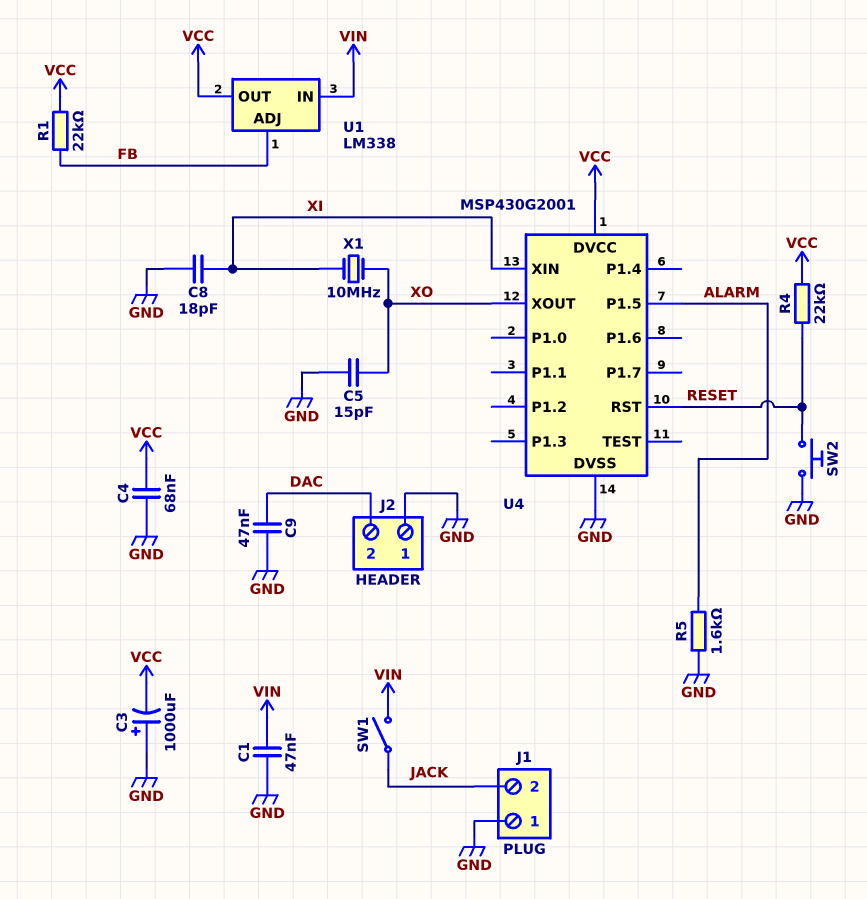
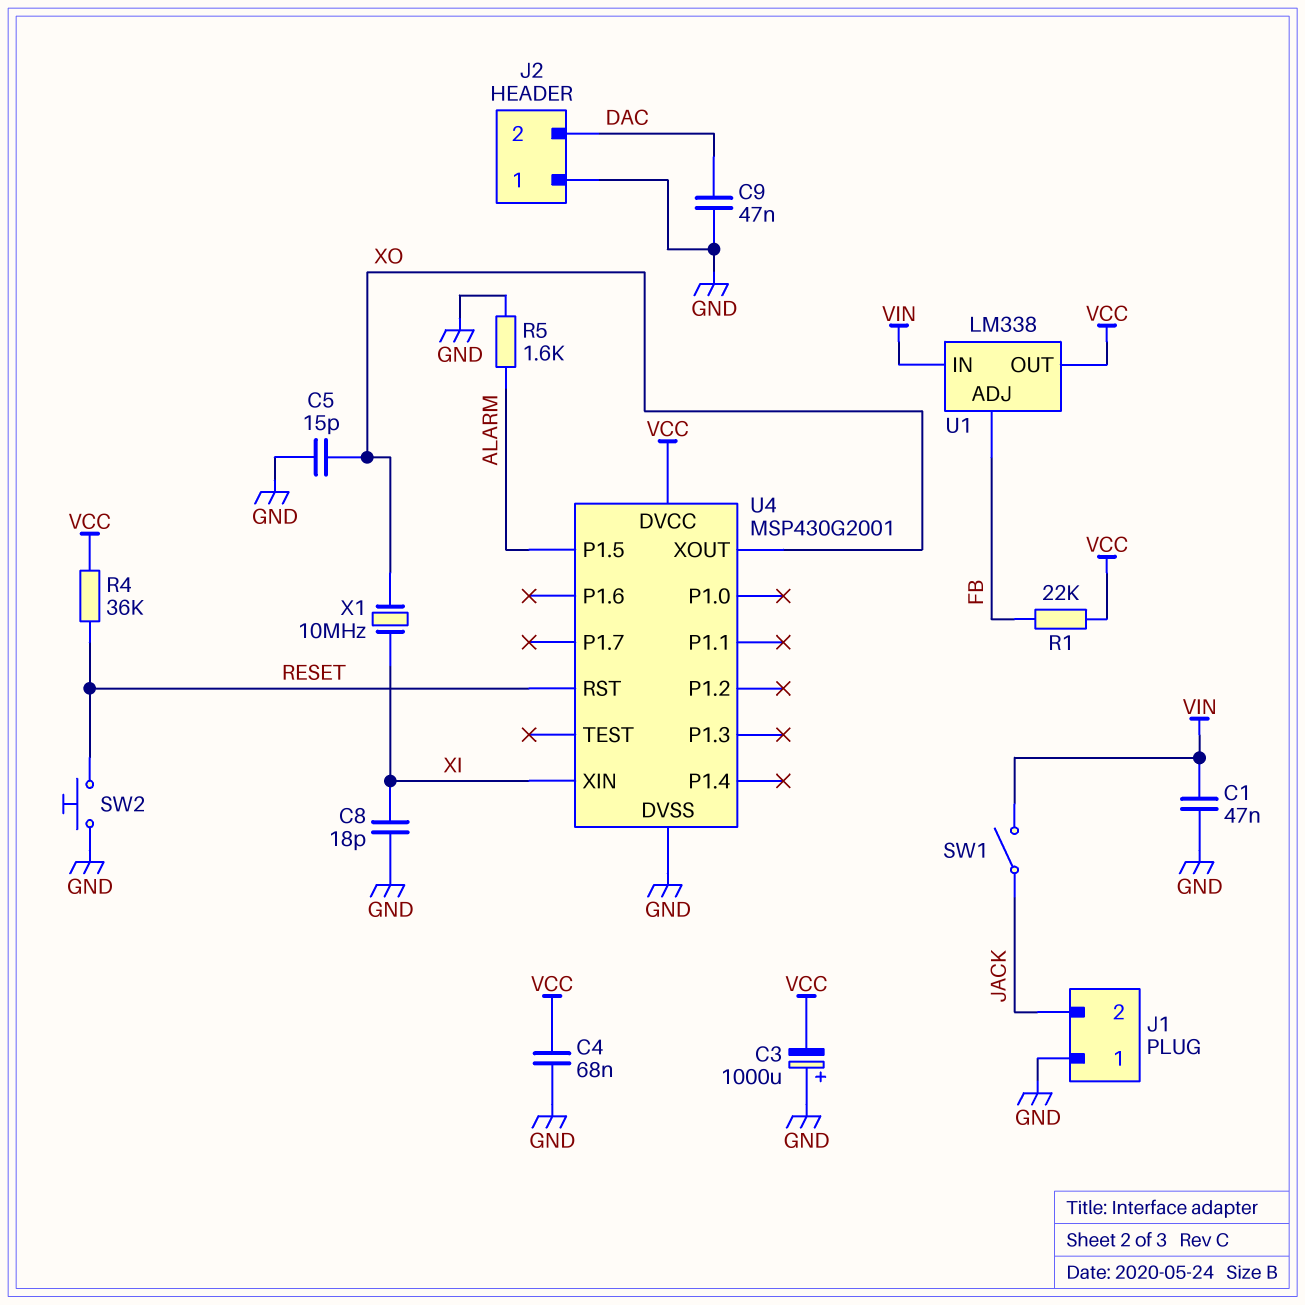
R4: 22k (RESET, VCC) -> 36k (RESET, VCC)

